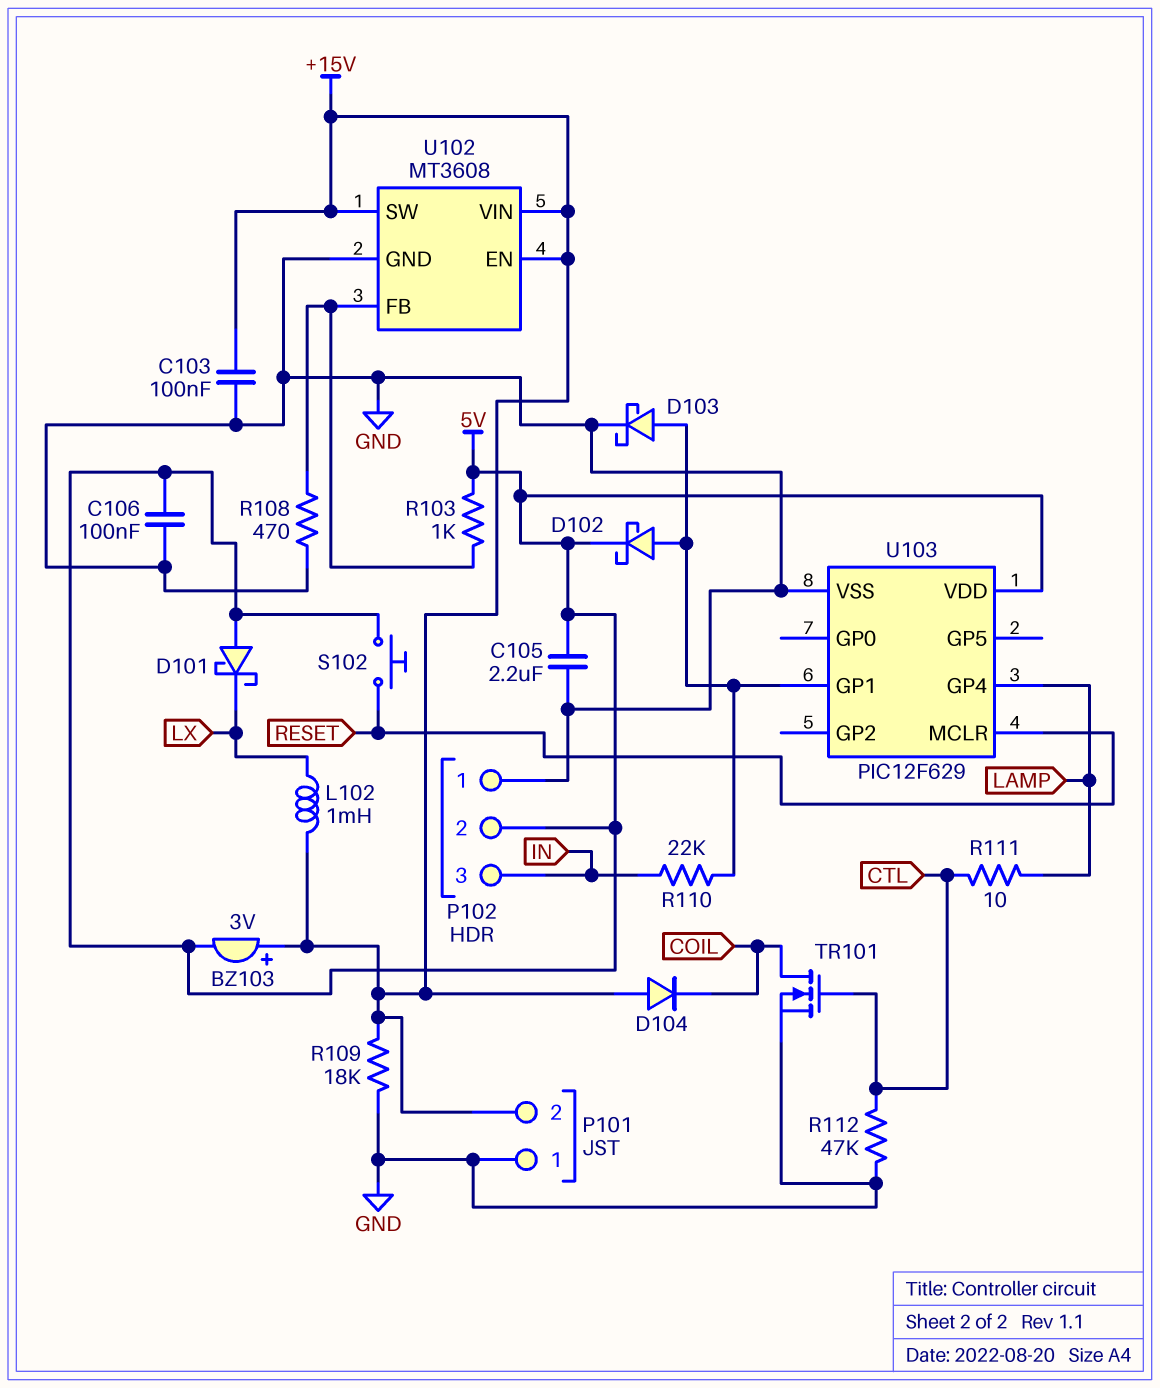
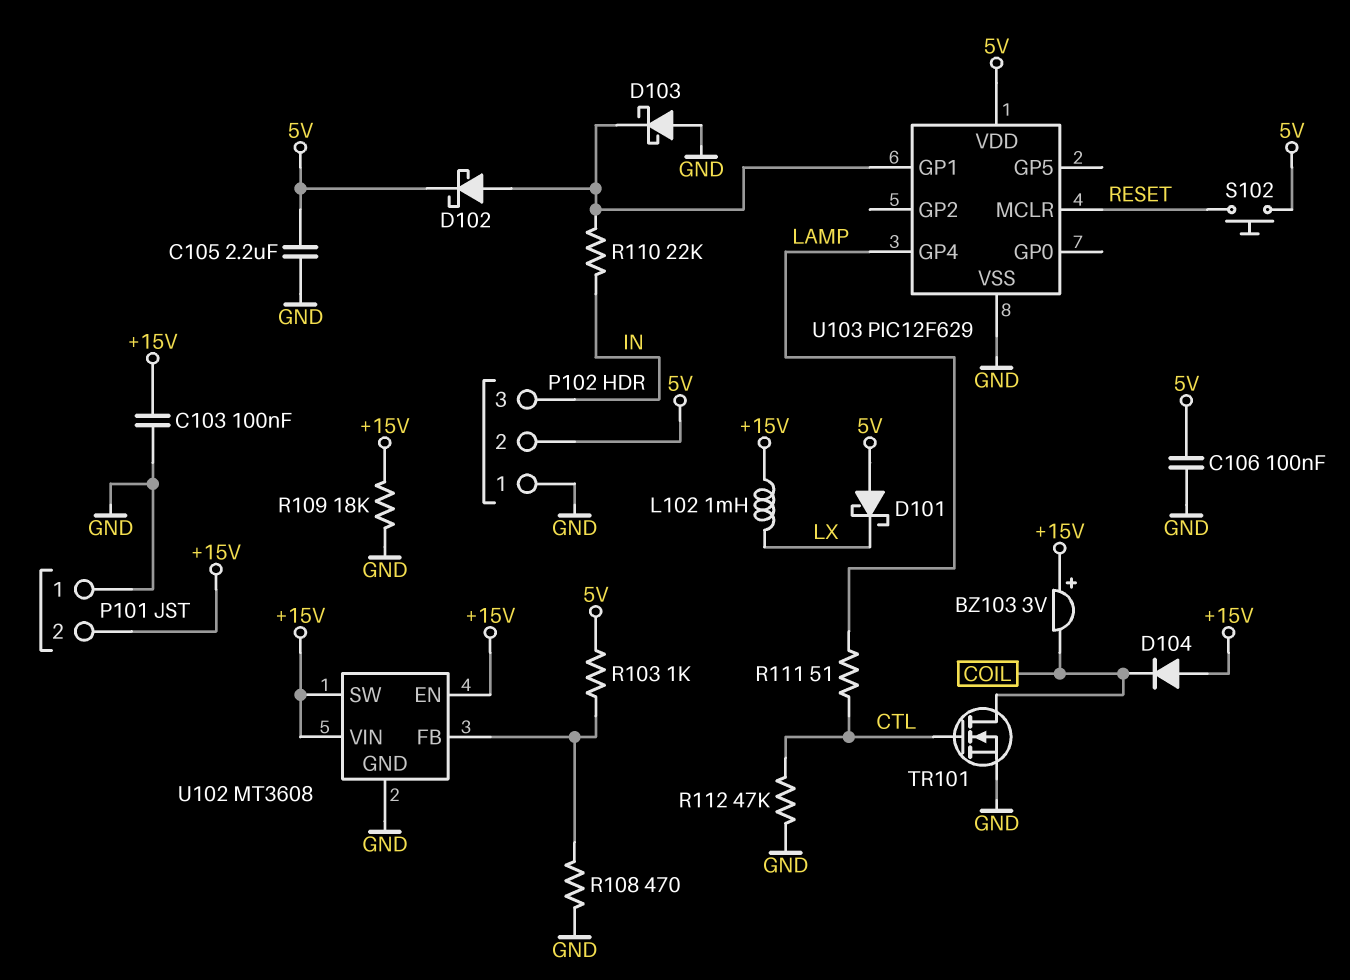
BZ103: buzzer 3V (plus +15V, minus 5V) -> buzzer 3V (plus +15V, minus COIL)
D103: schottky (A U103/GP1, K GND) -> schottky (A GND, K U103/GP1)
R111: 10 (CTL, LAMP) -> 51 (CTL, LAMP)

